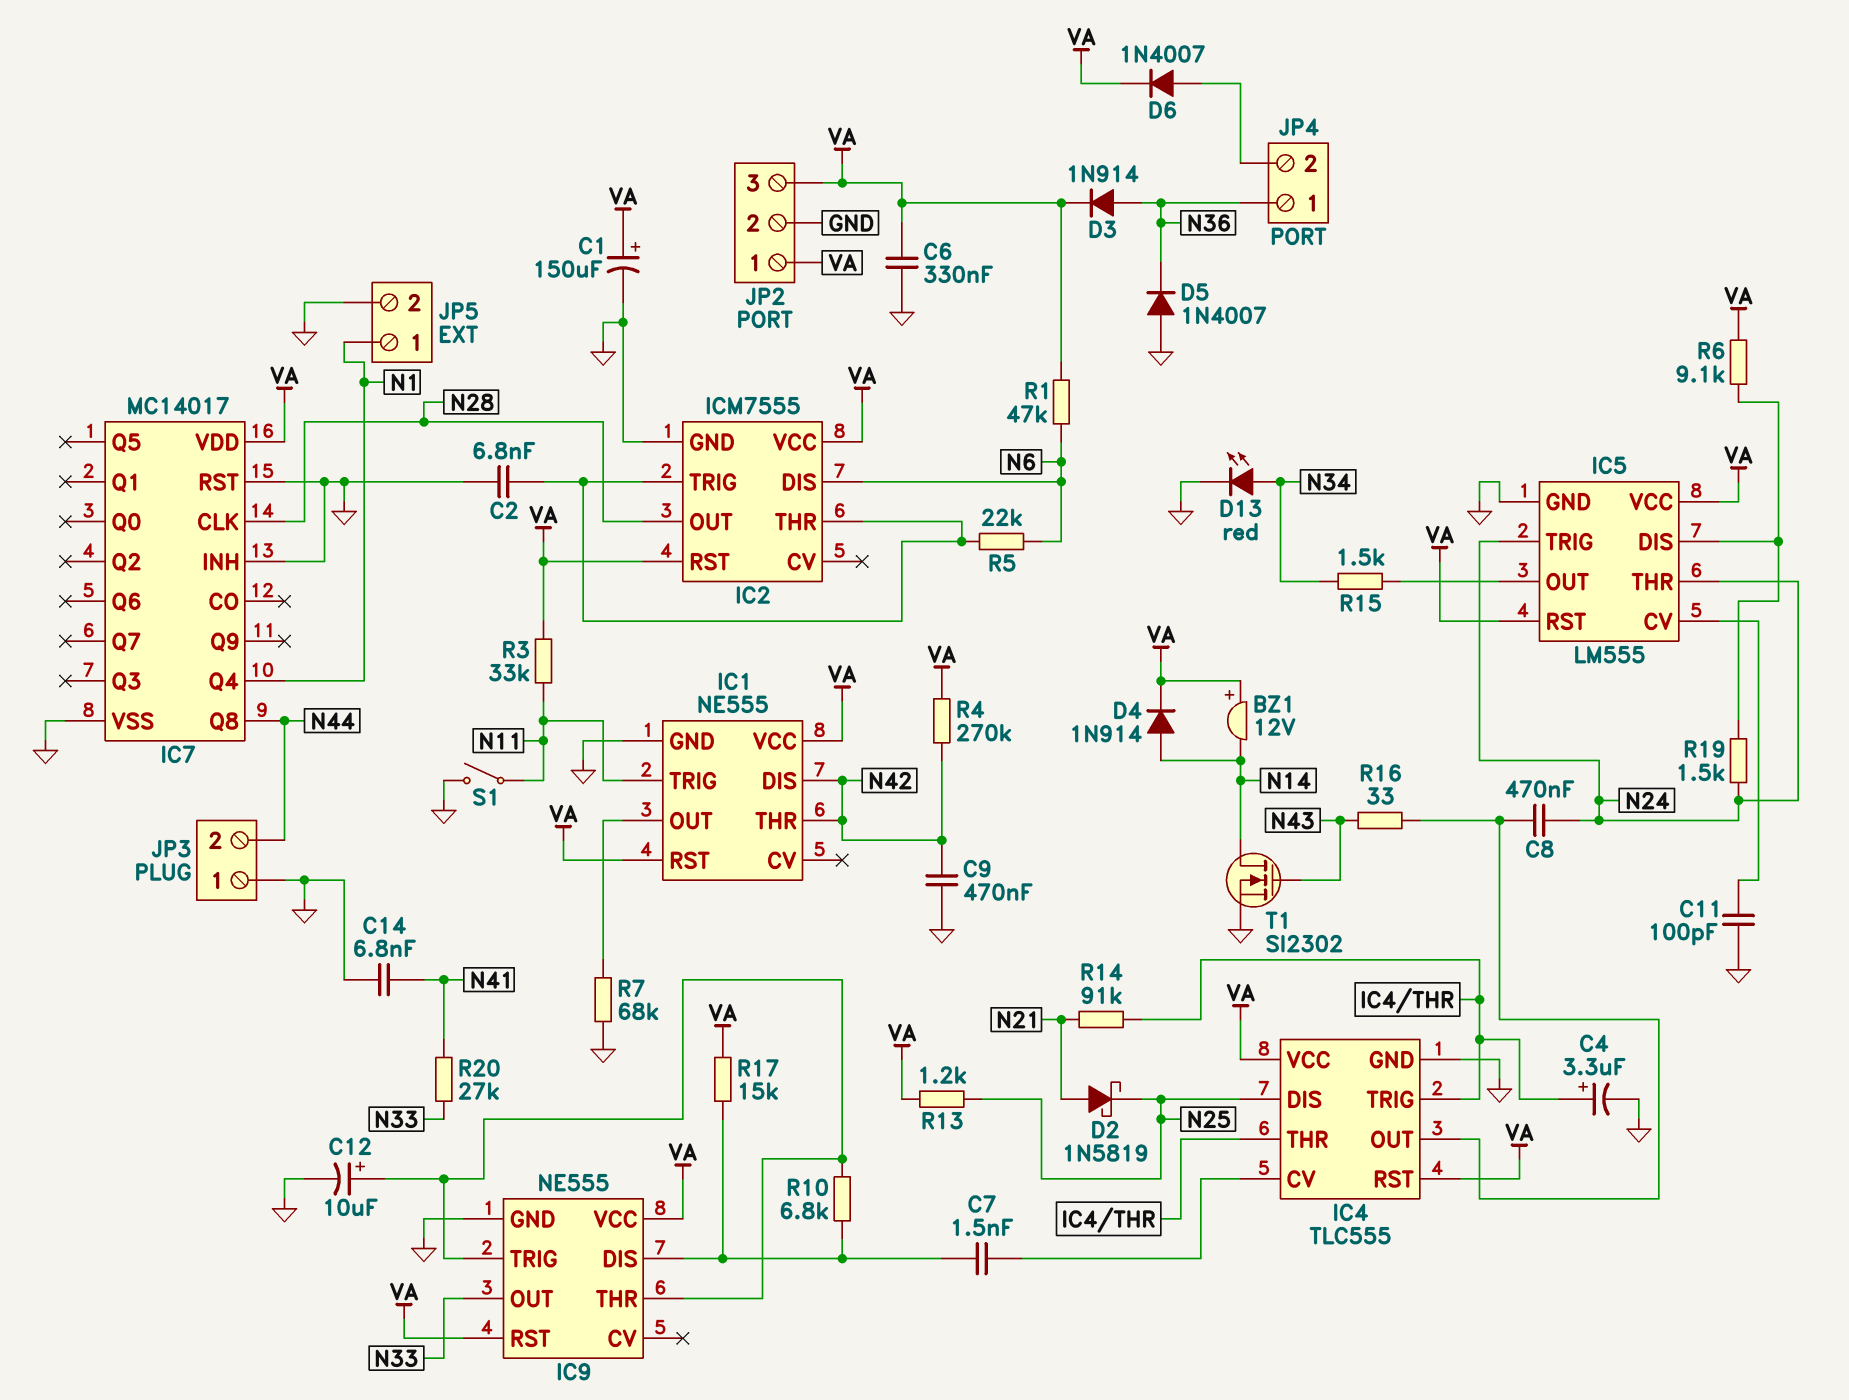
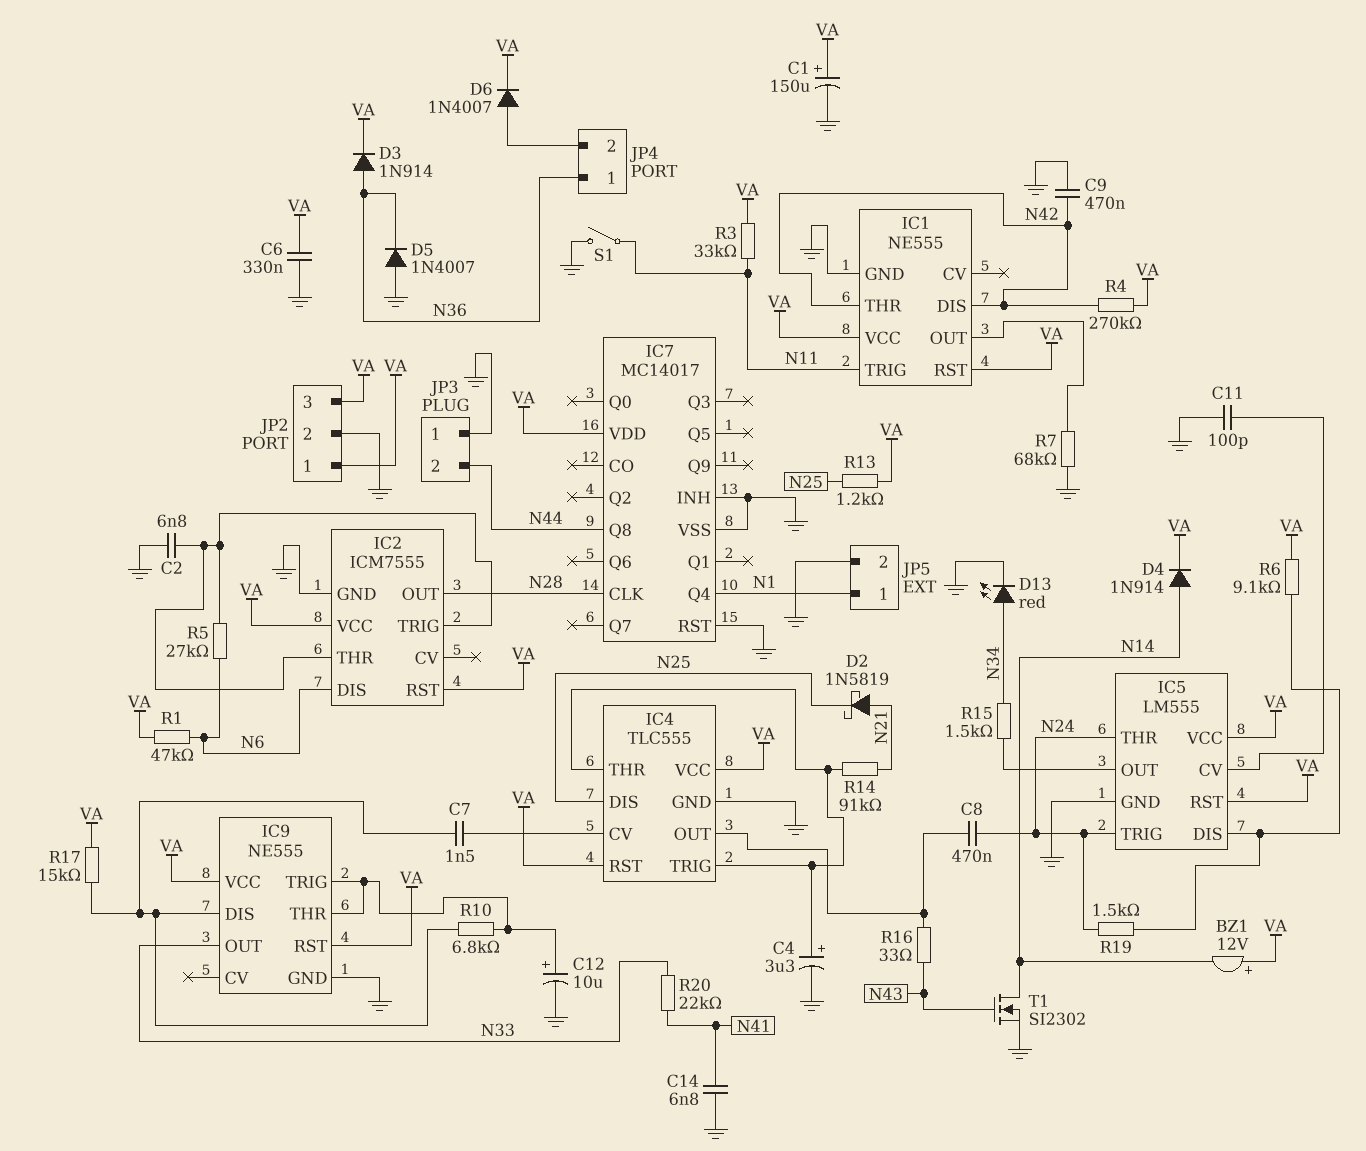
R5: 22k (IC2/THR, N6) -> 27k (IC2/THR, N6)
R20: 27k (N33, N41) -> 22k (N33, N41)

